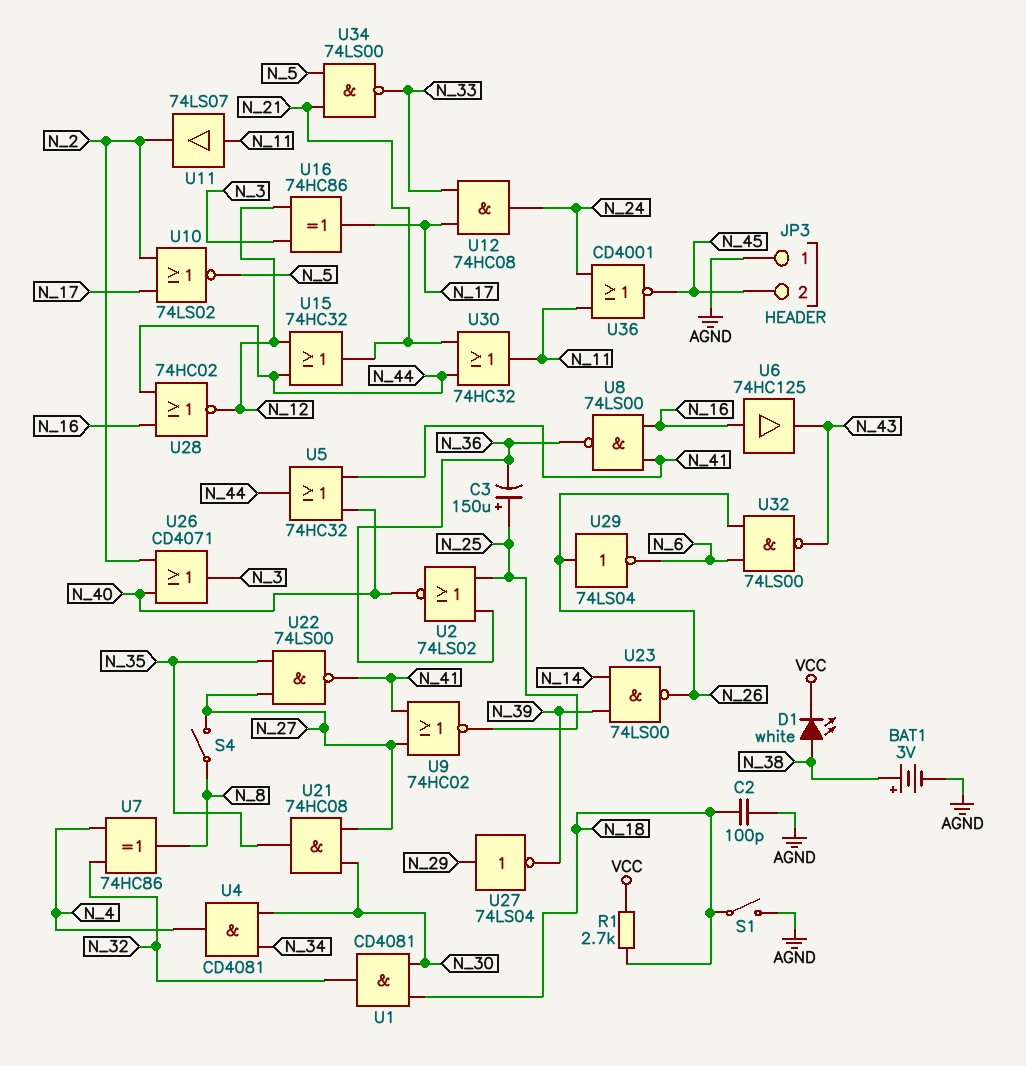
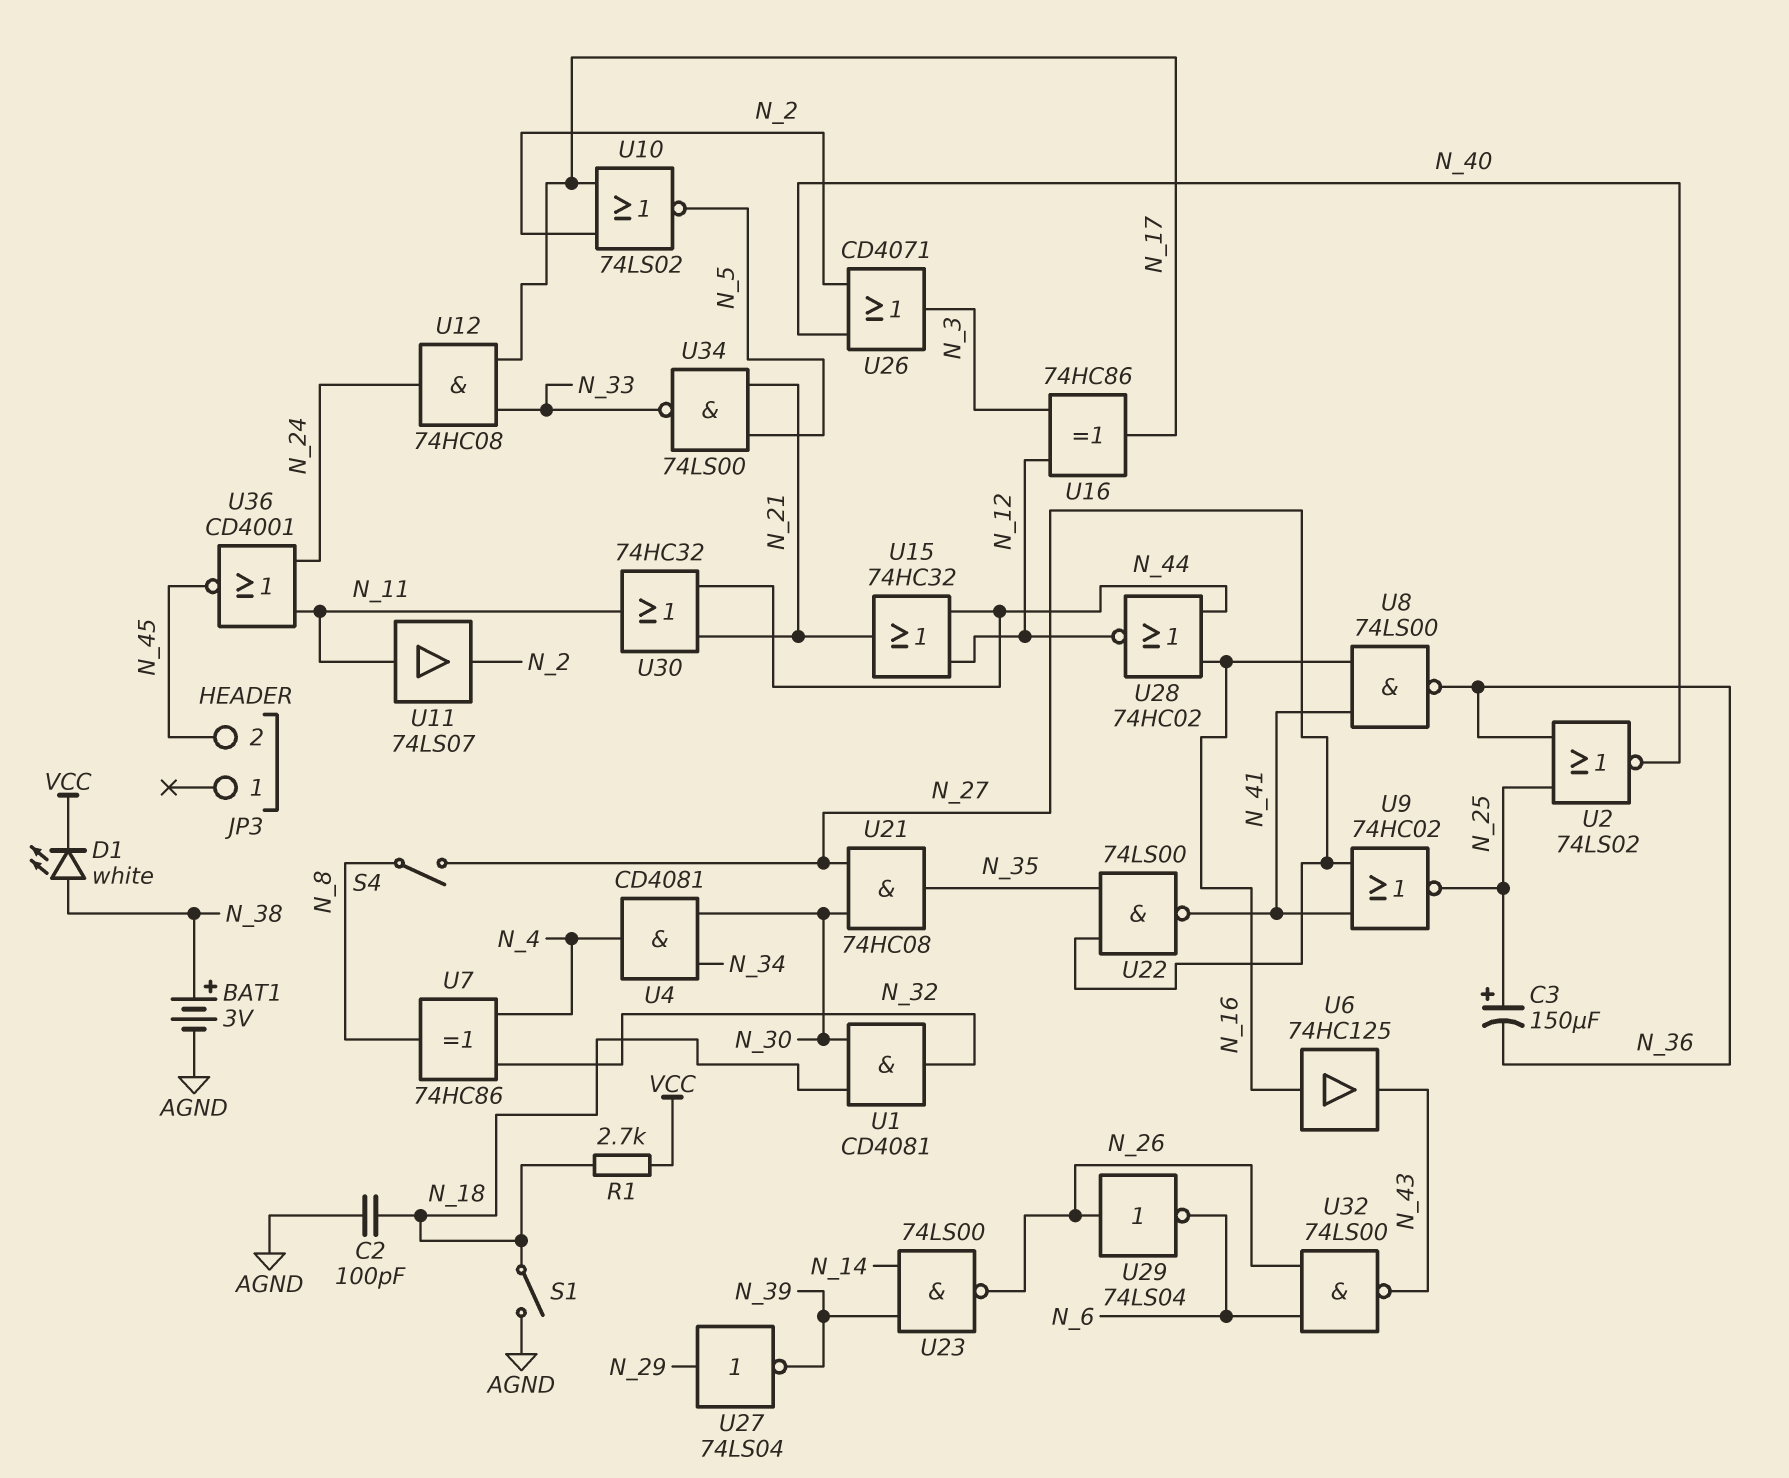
JP3 pin 1: AGND -> none
U5: OR 74HC32 (in N_40, in N_41, out N_44) -> none

